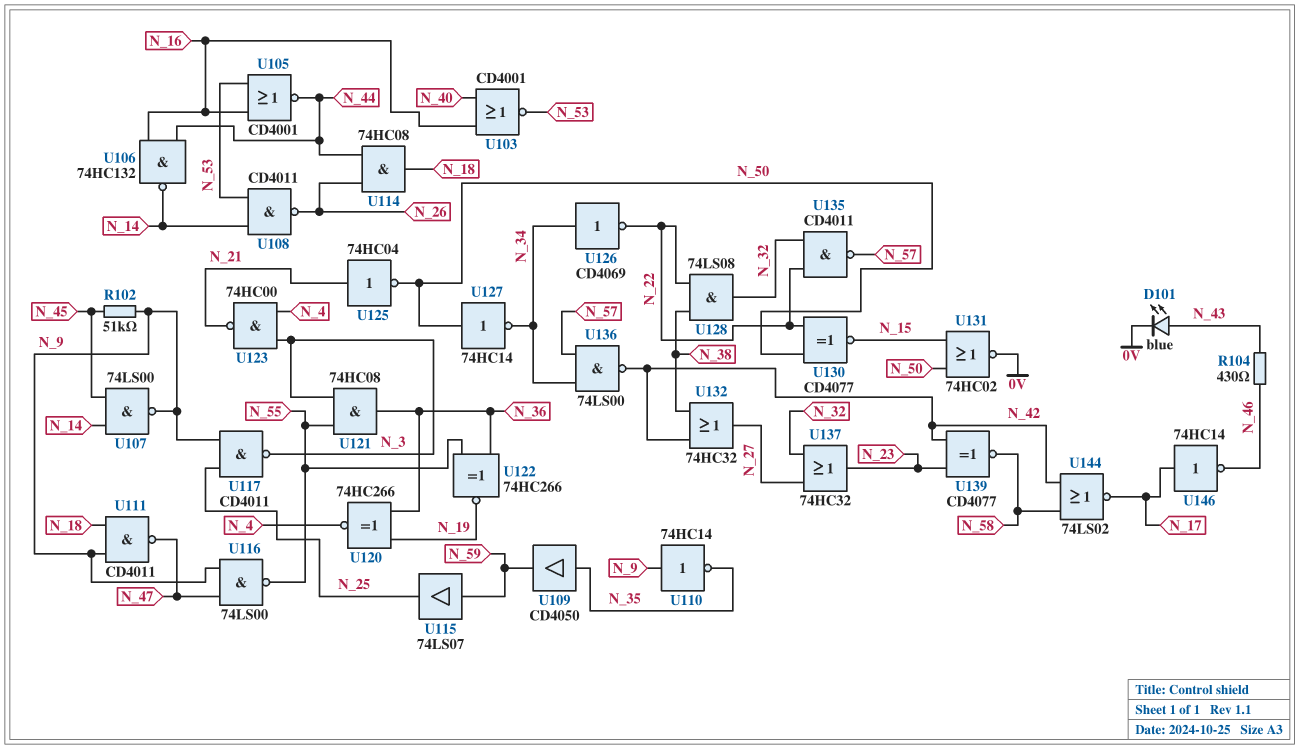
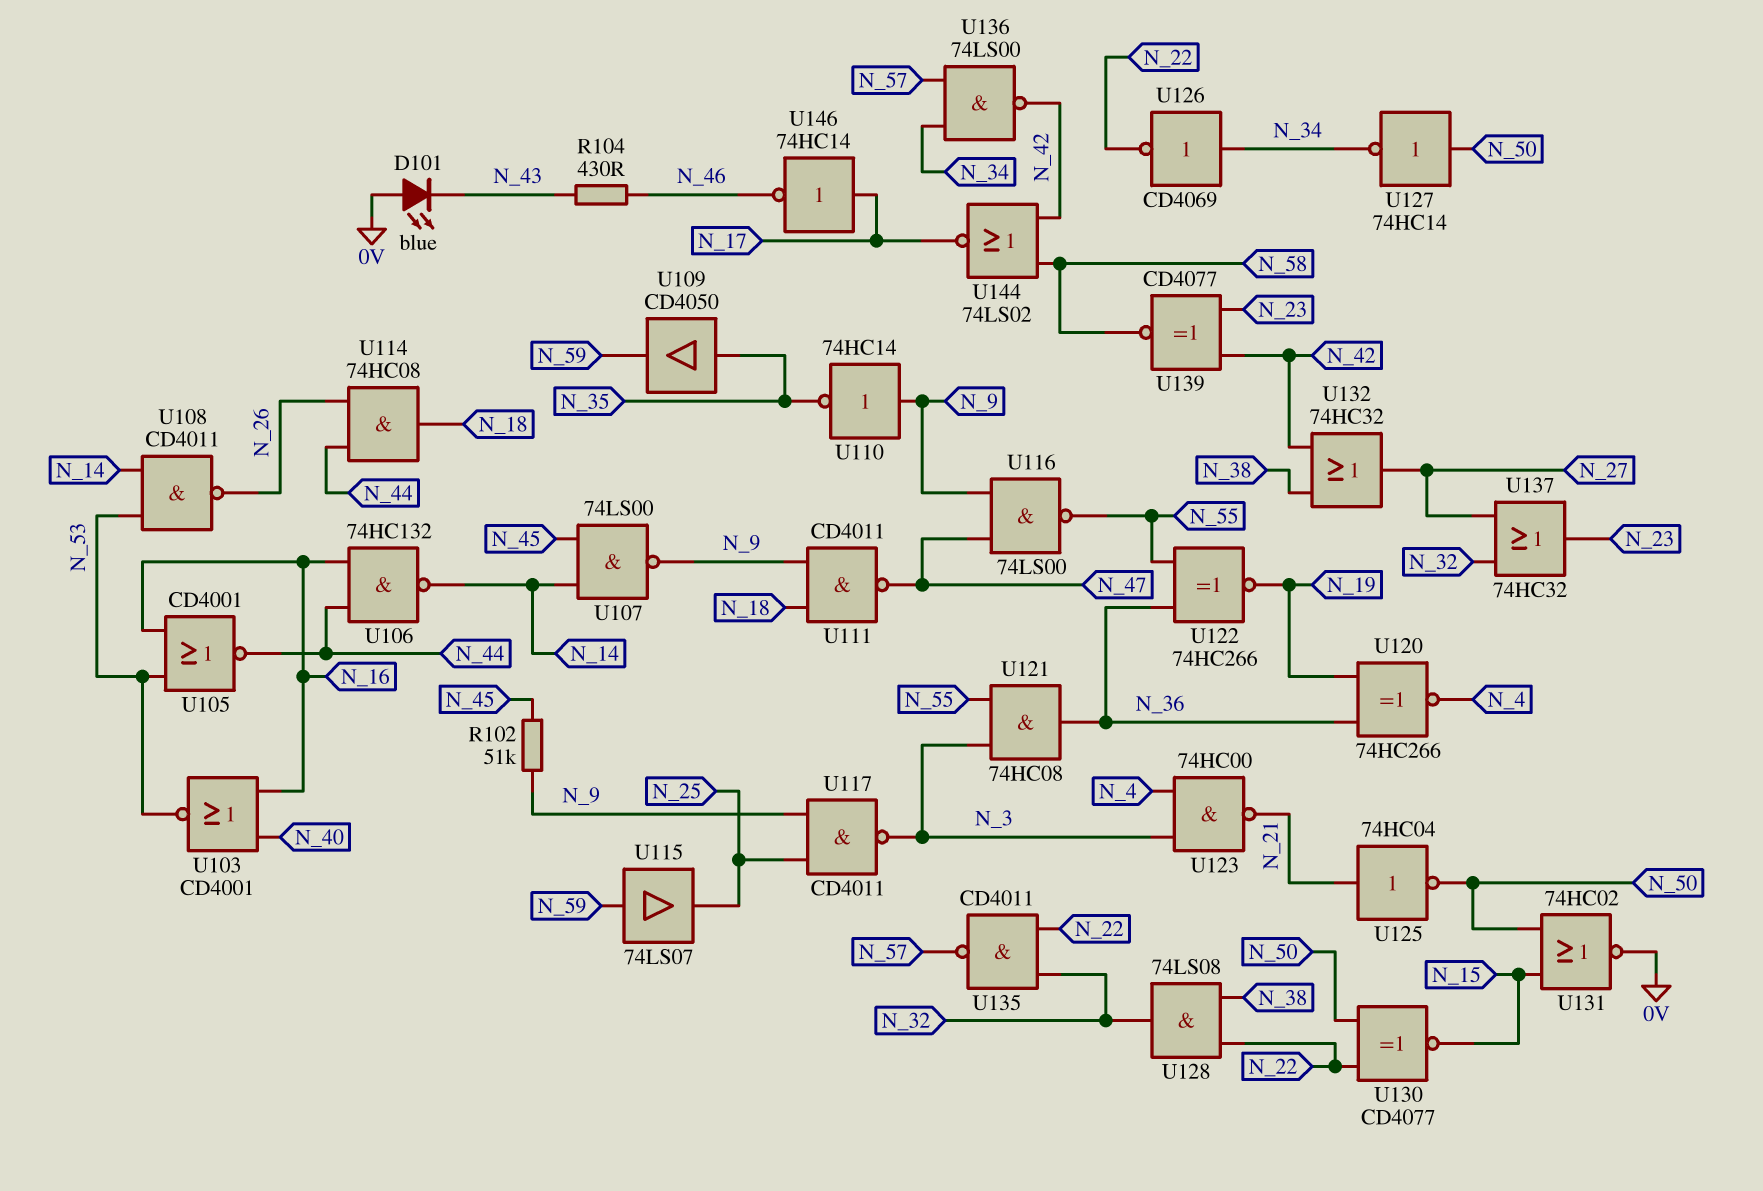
D101: LED blue (A N_43, K 0V) -> LED blue (A 0V, K N_43)

